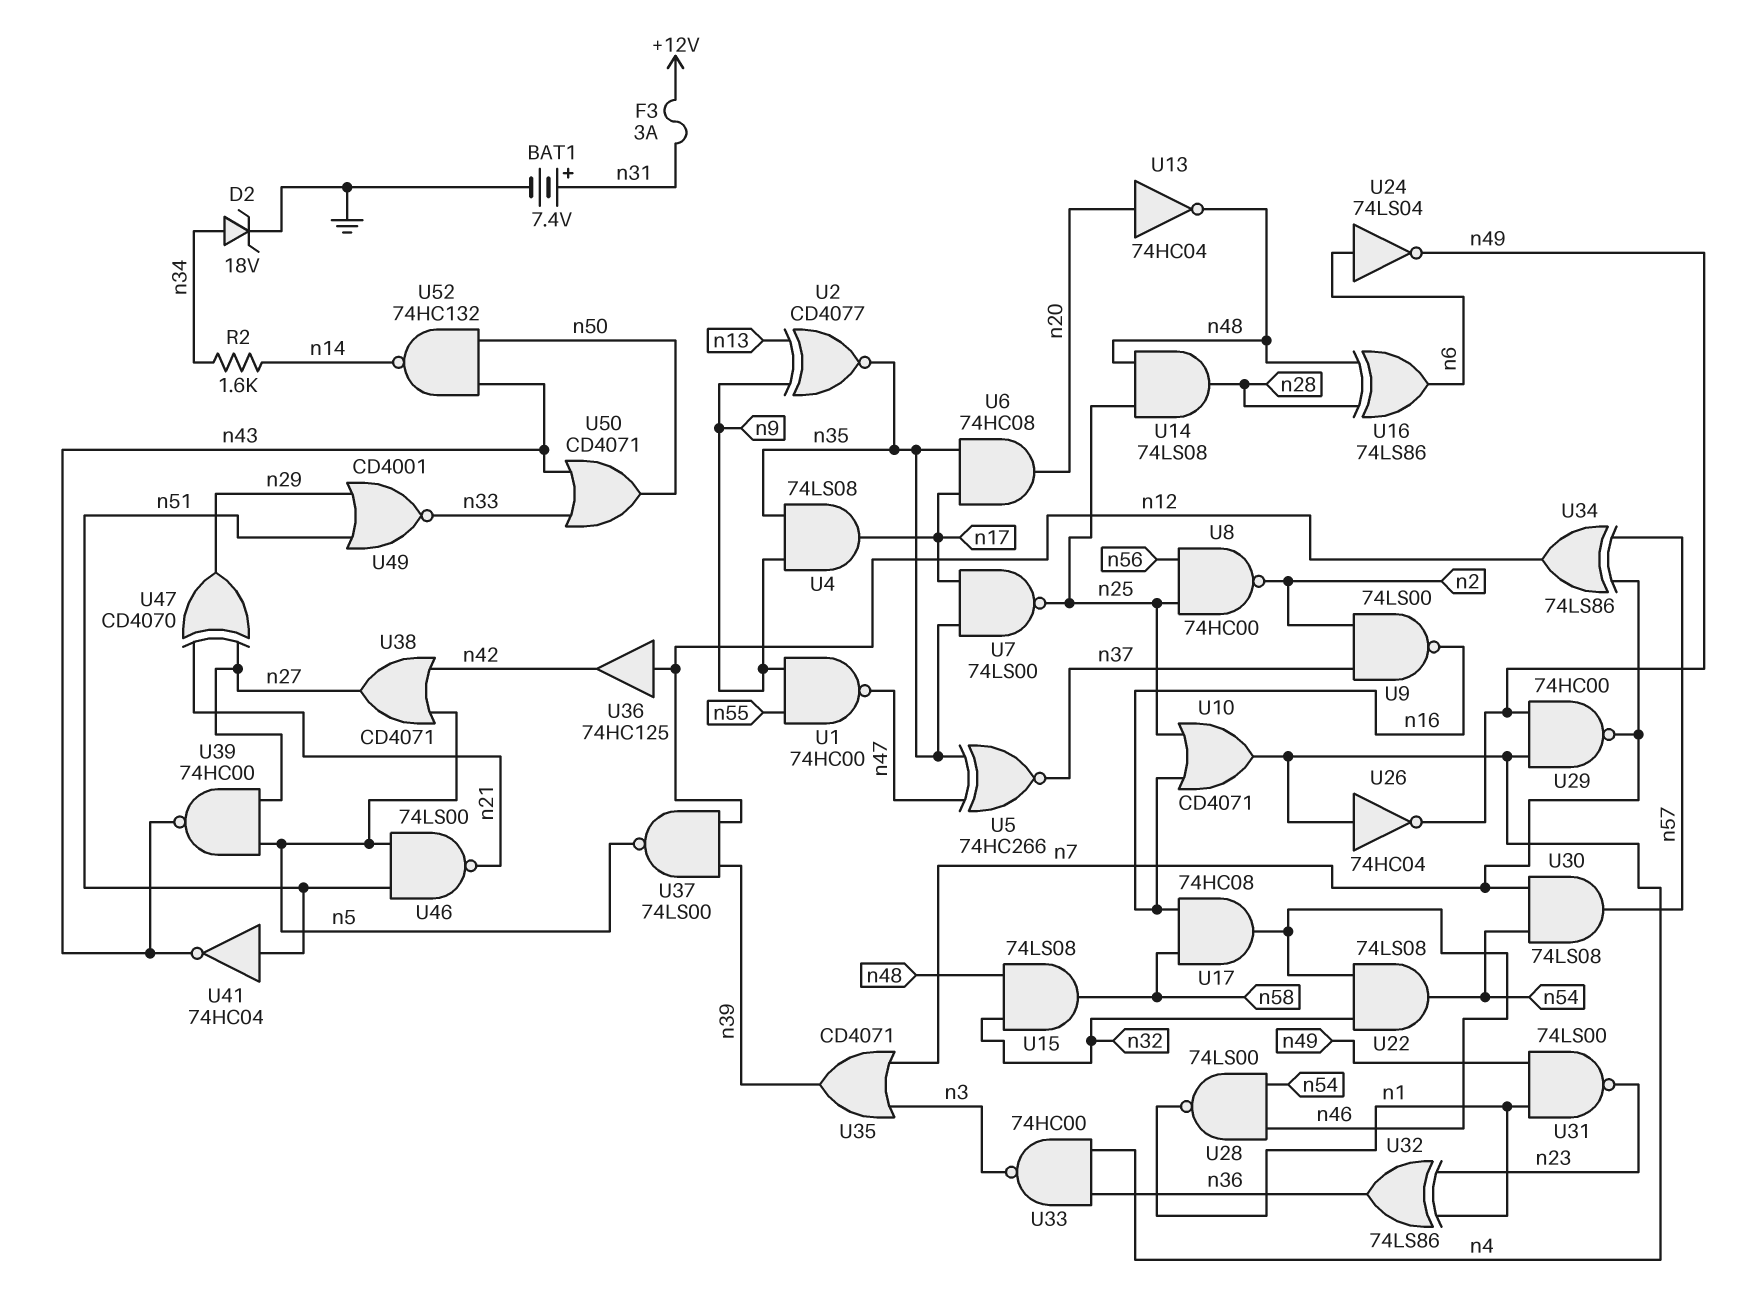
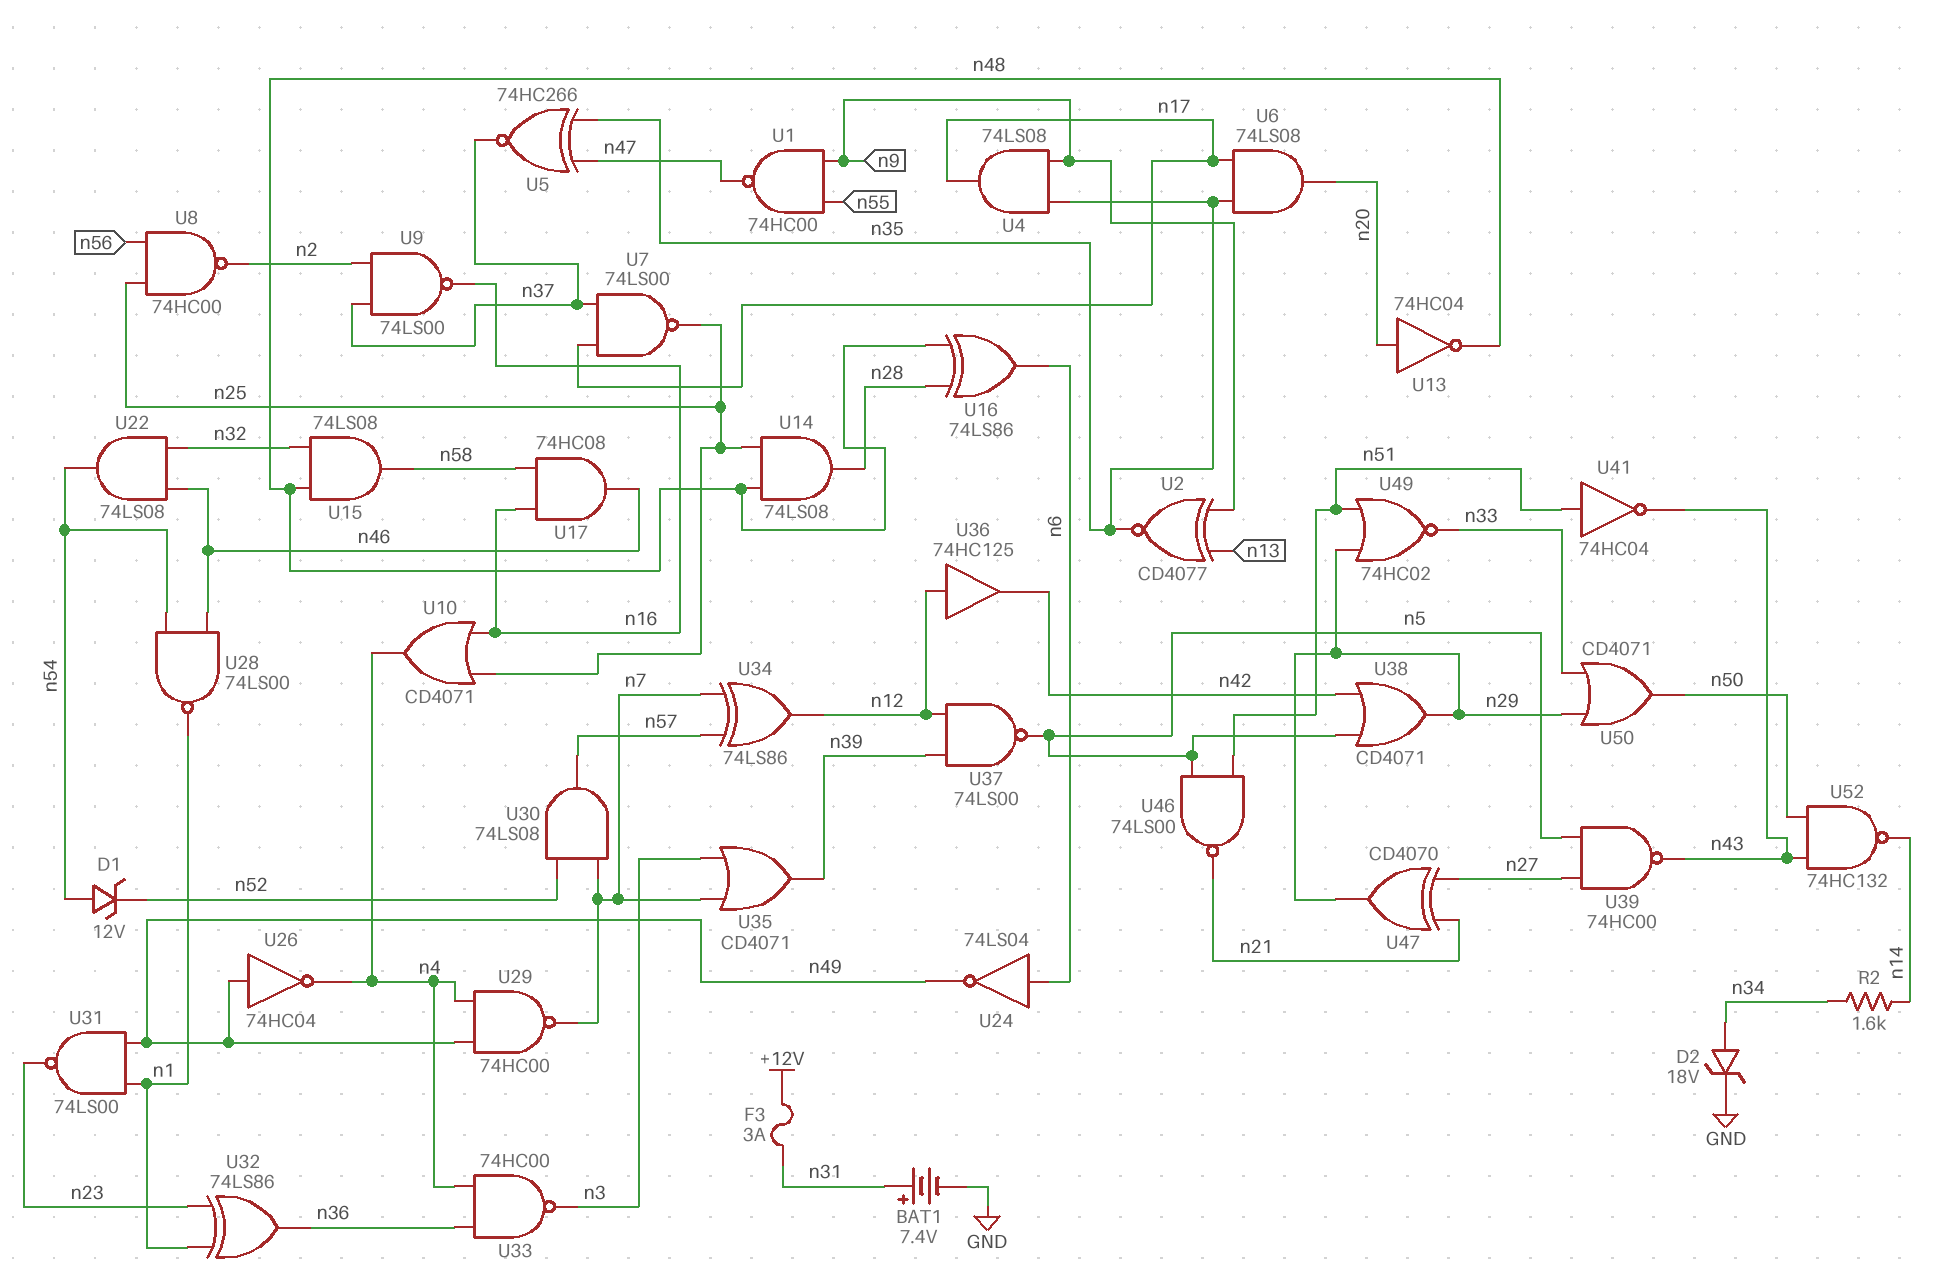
D1: none -> zener 12V (A n54, K n52)
U6: AND 74HC08 (in n17, in n35, out n20) -> AND 74LS08 (in n17, in n35, out n20)
U7: NAND 74LS00 (in n17, in n35, out n25) -> NAND 74LS00 (in n17, in n37, out n25)
U26: NOT 74HC04 (in n4, out n49) -> NOT 74HC04 (in n49, out n4)
U30: AND 74LS08 (in n7, in n54, out n57) -> AND 74LS08 (in n7, in n52, out n57)
U38: OR CD4071 (in n5, in n42, out n27) -> OR CD4071 (in n5, in n42, out n29)
U49: NOR CD4001 (in n29, in n51, out n33) -> NOR 74HC02 (in n29, in n51, out n33)
U50: OR CD4071 (in n33, in n43, out n50) -> OR CD4071 (in n29, in n33, out n50)

